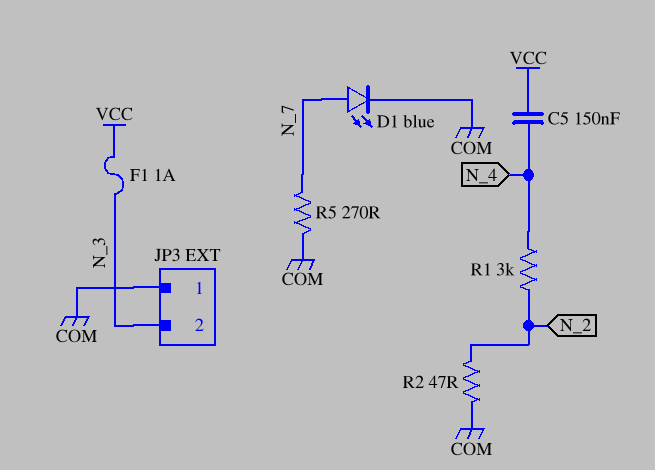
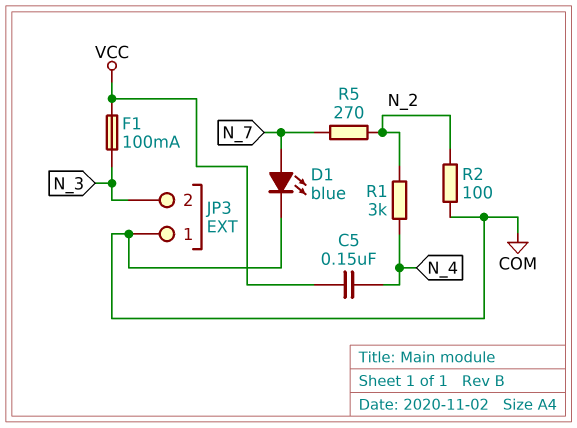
F1: 1A (N_3, VCC) -> 100mA (N_3, VCC)
R2: 47 (COM, N_2) -> 100 (COM, N_2)
R5: 270 (COM, N_7) -> 270 (N_2, N_7)

